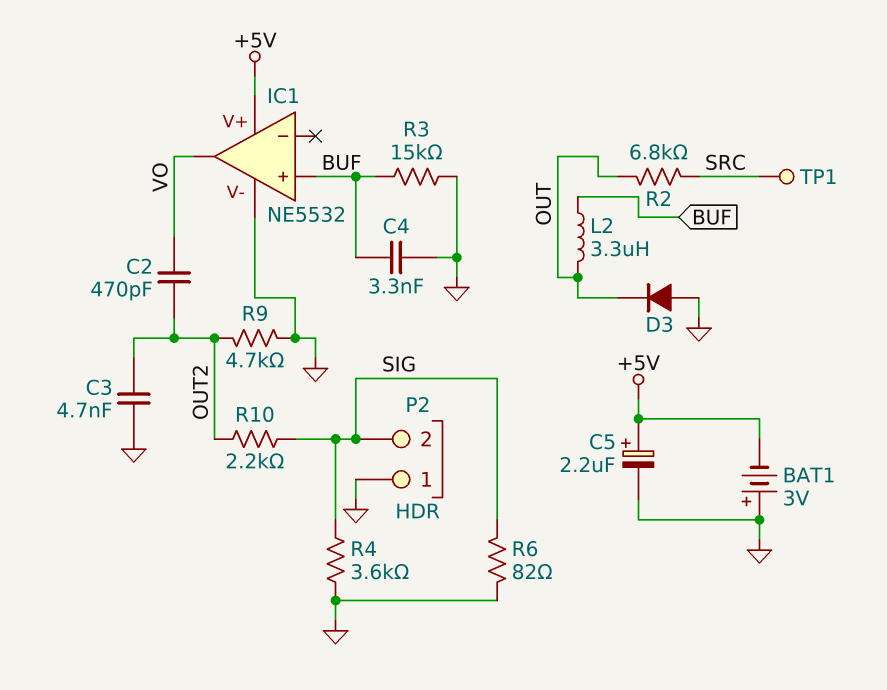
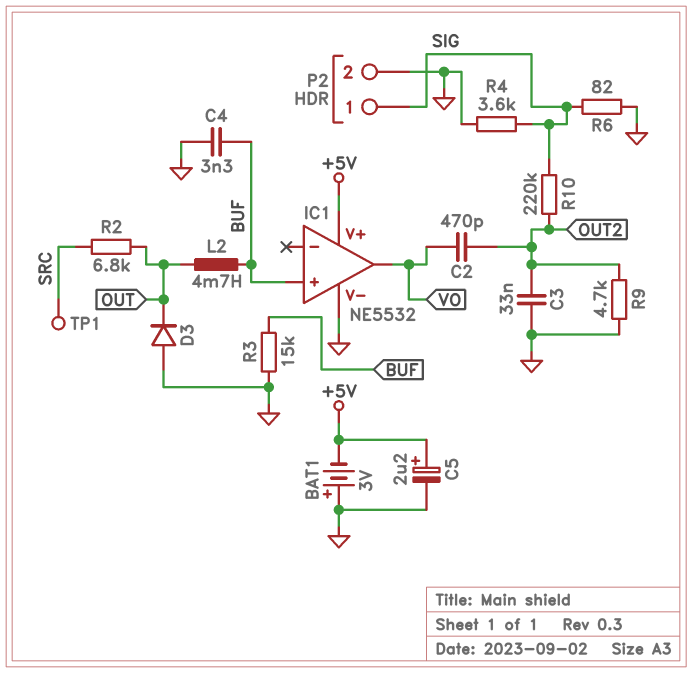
C3: 4.7nF (GND, OUT2) -> 33nF (GND, OUT2)
L2: 3.3uH (BUF, OUT) -> 4.7mH (BUF, OUT)
P2 pin 1: GND -> SIG
P2 pin 2: SIG -> GND
R10: 2.2k (OUT2, SIG) -> 220k (OUT2, SIG)

